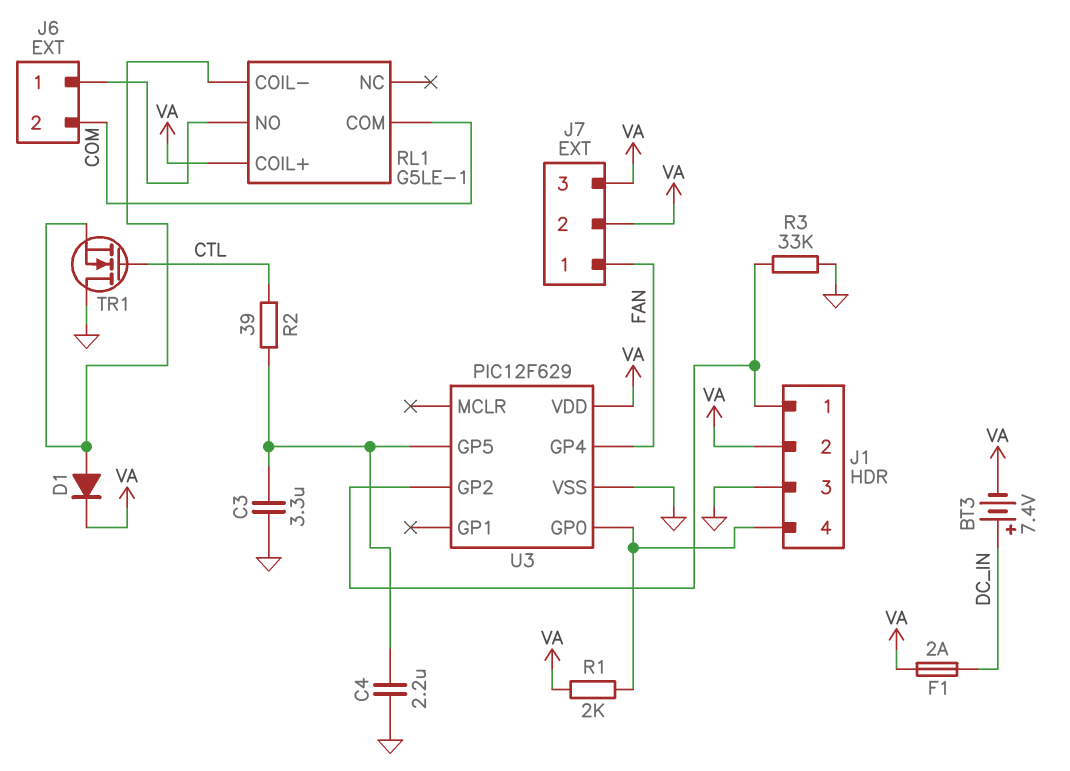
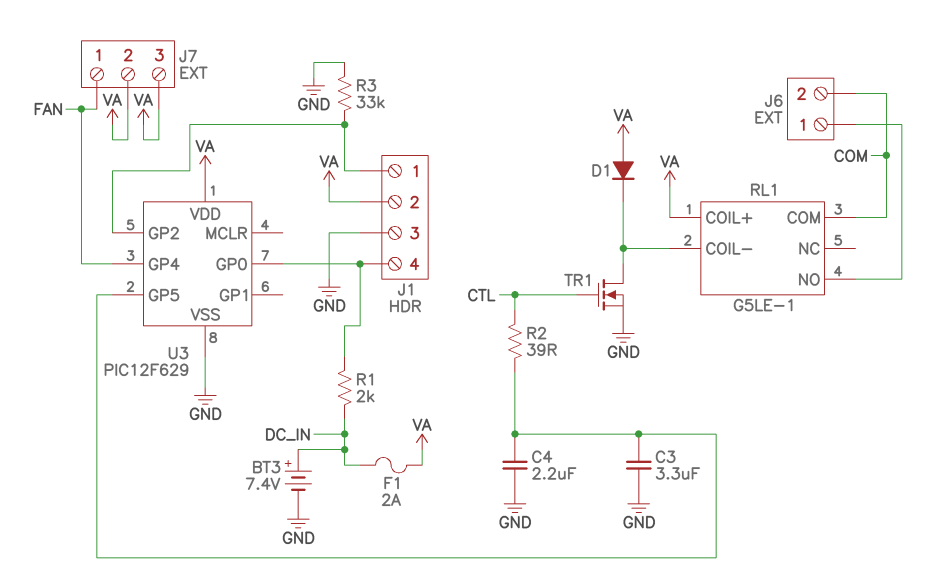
BT3: 7.4V (plus DC_IN, minus VA) -> 7.4V (plus DC_IN, minus GND)
D1: diode (A RL1/COIL-, K VA) -> diode (A VA, K RL1/COIL-)
R1: 2k (J1/4, VA) -> 2k (DC_IN, J1/4)
TR1: NMOS (G CTL, D GND, S RL1/COIL-) -> NMOS (G CTL, D RL1/COIL-, S GND)

